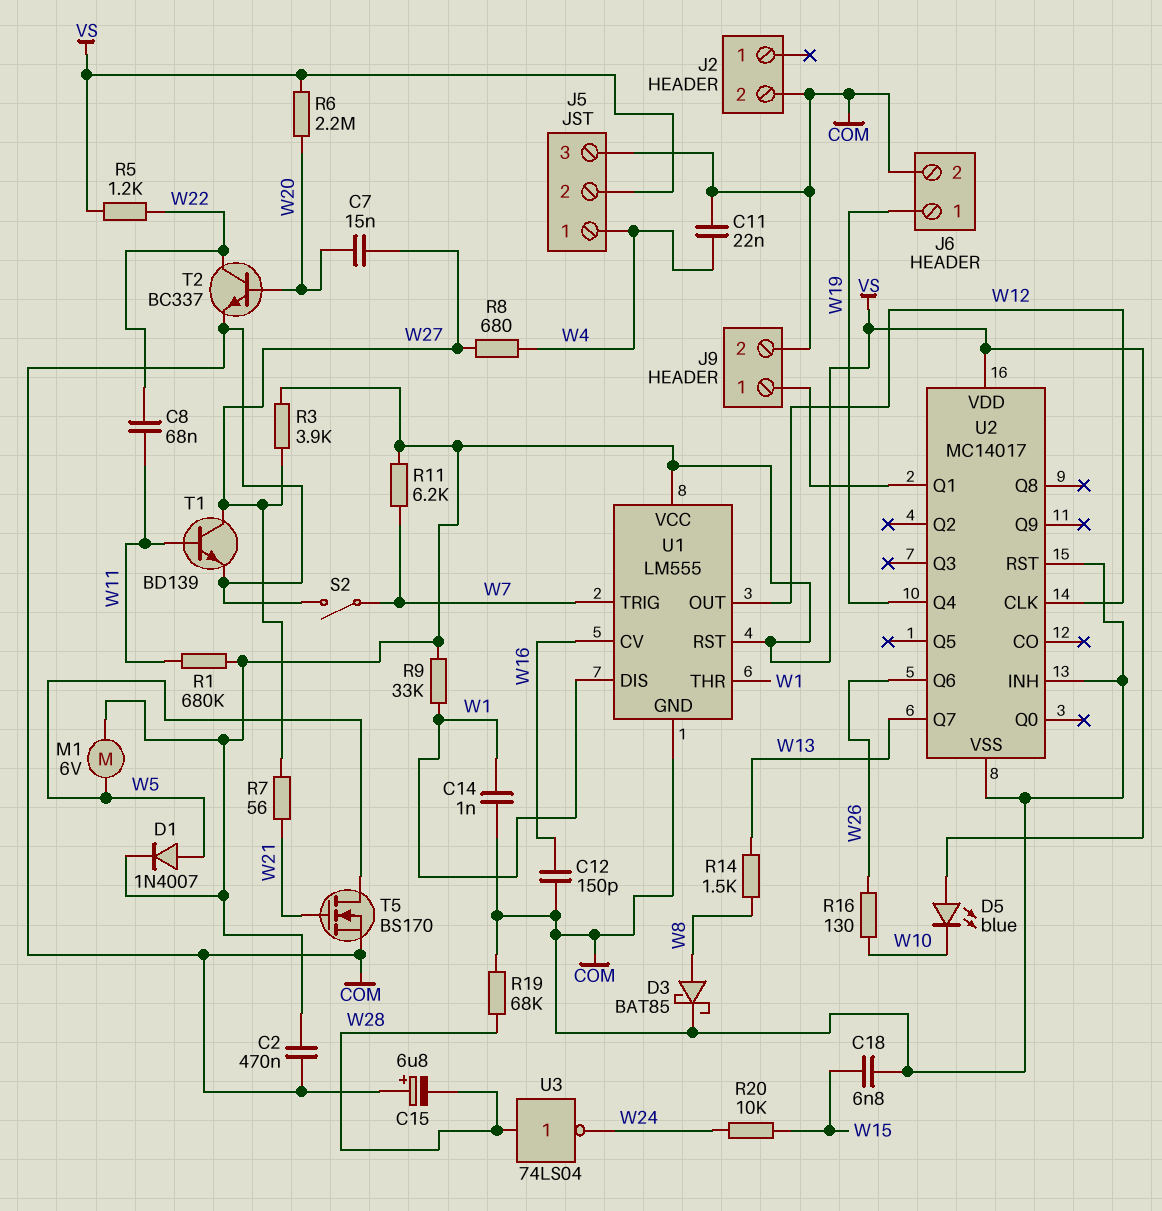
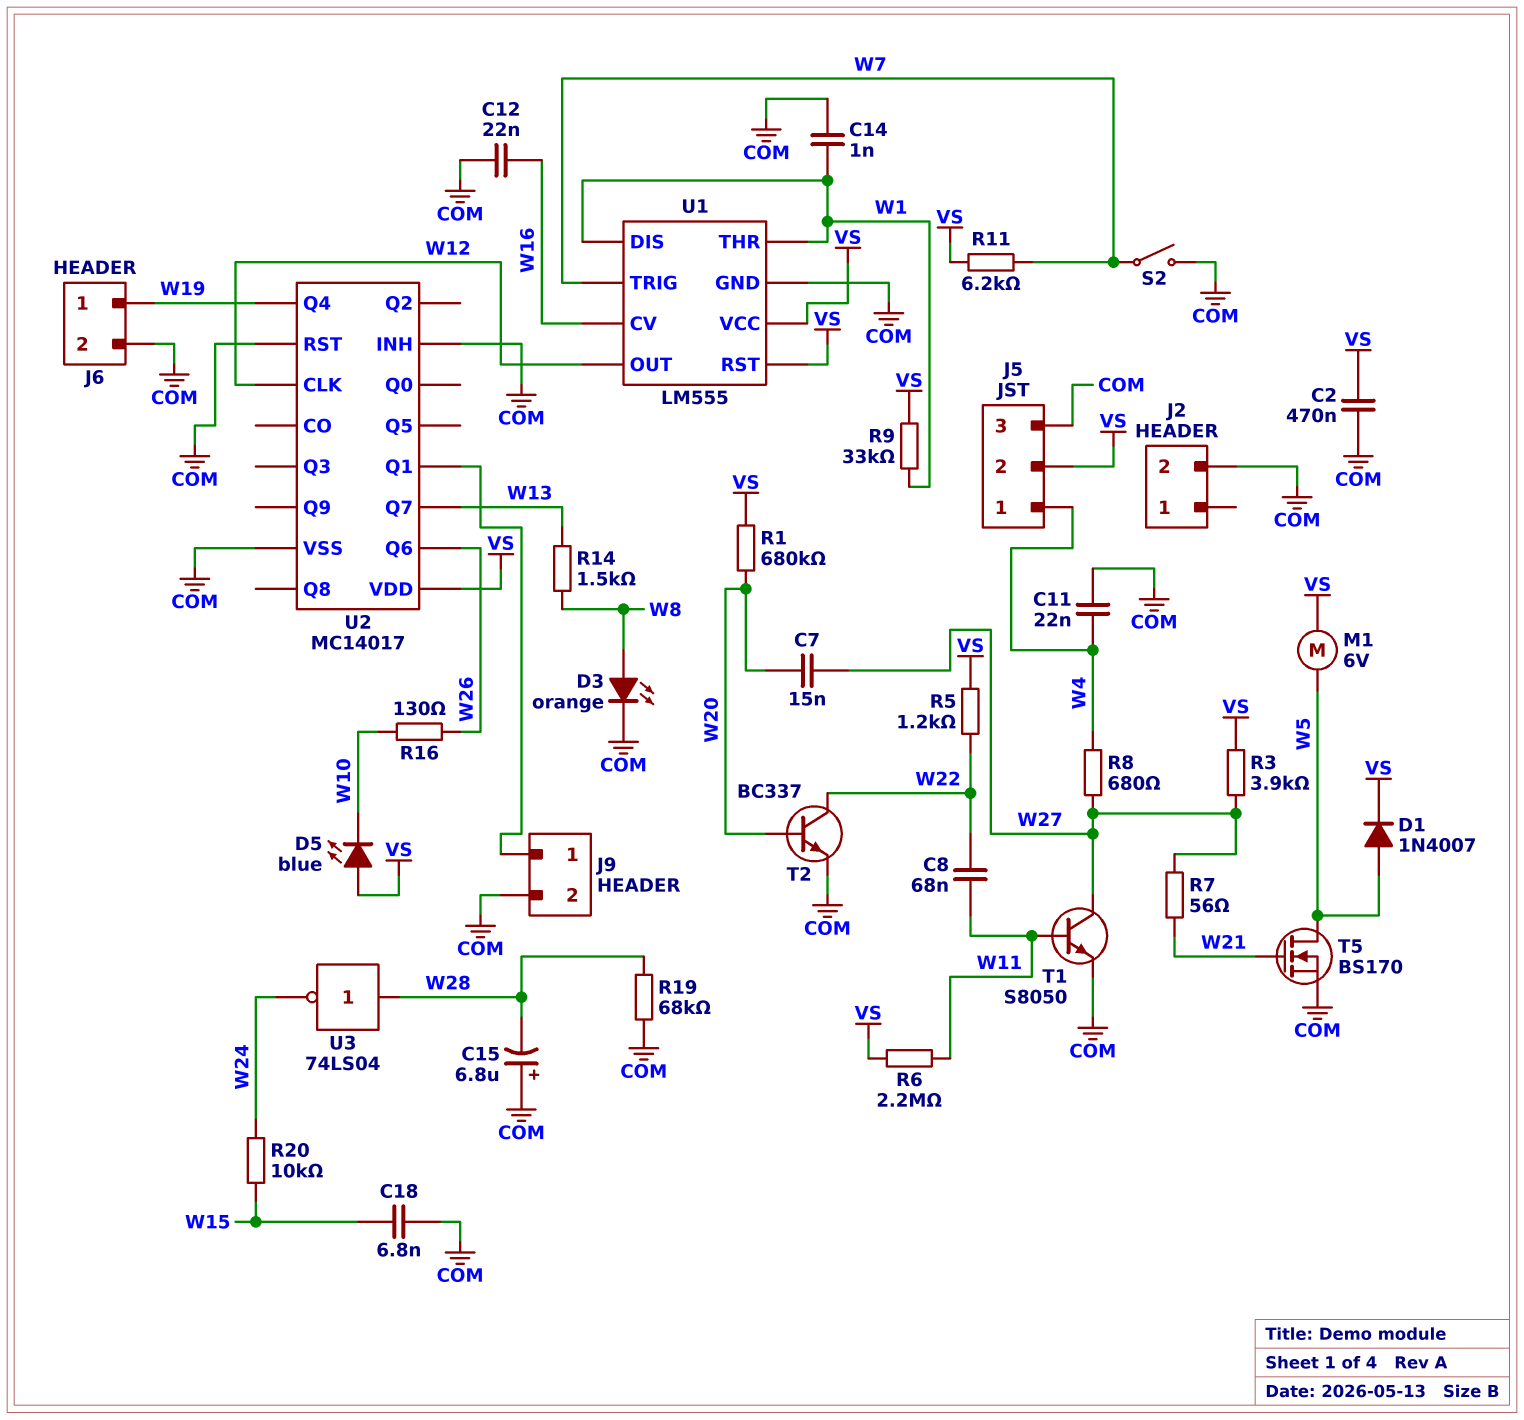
C12: 150pF (COM, W16) -> 22nF (COM, W16)
D3: schottky BAT85 (A W8, K COM) -> LED orange (A W8, K COM)
R1: 680k (VS, W11) -> 680k (VS, W20)
R6: 2.2M (VS, W20) -> 2.2M (VS, W11)
T1: NPN BD139 (B W11, C W27, E COM) -> NPN S8050 (B W11, C W27, E COM)

